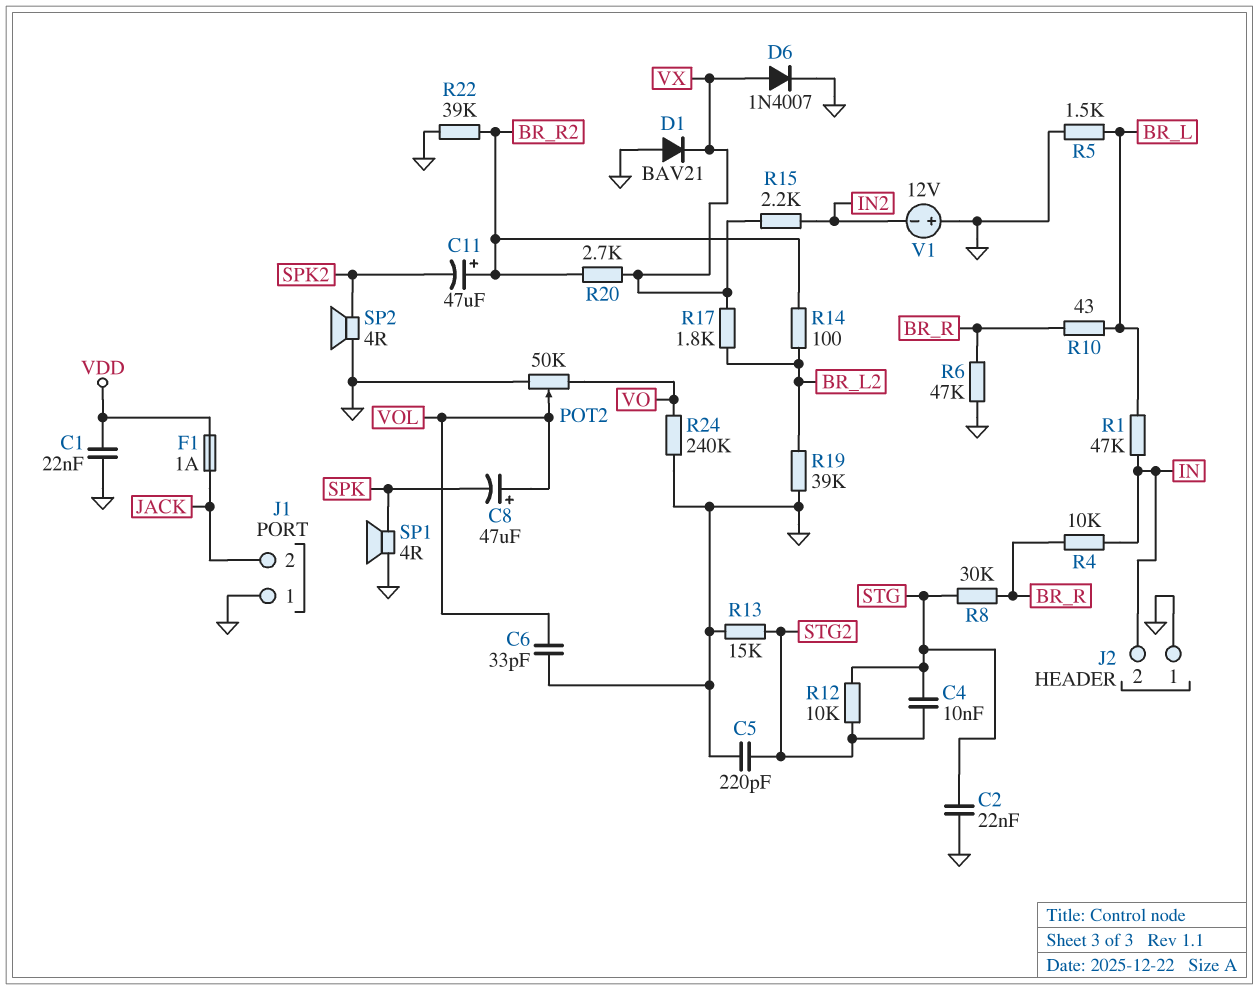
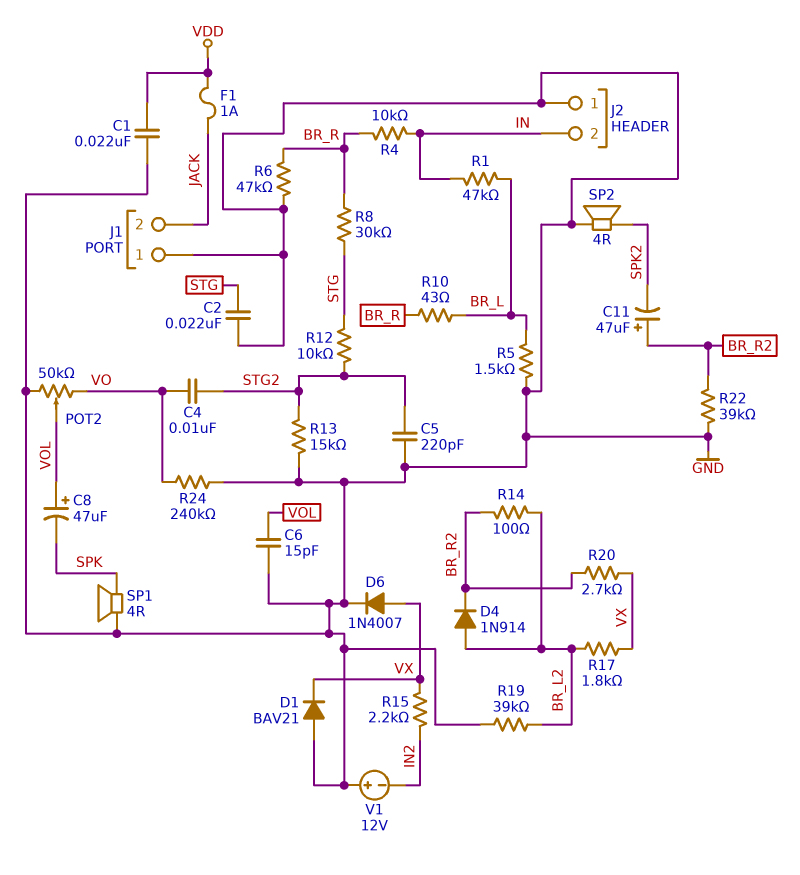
C4: 10nF (STG, STG2) -> 10nF (STG2, VO)
C6: 33pF (GND, VOL) -> 15pF (GND, VOL)
D4: none -> diode 1N914 (A BR_L2, K BR_R2)

